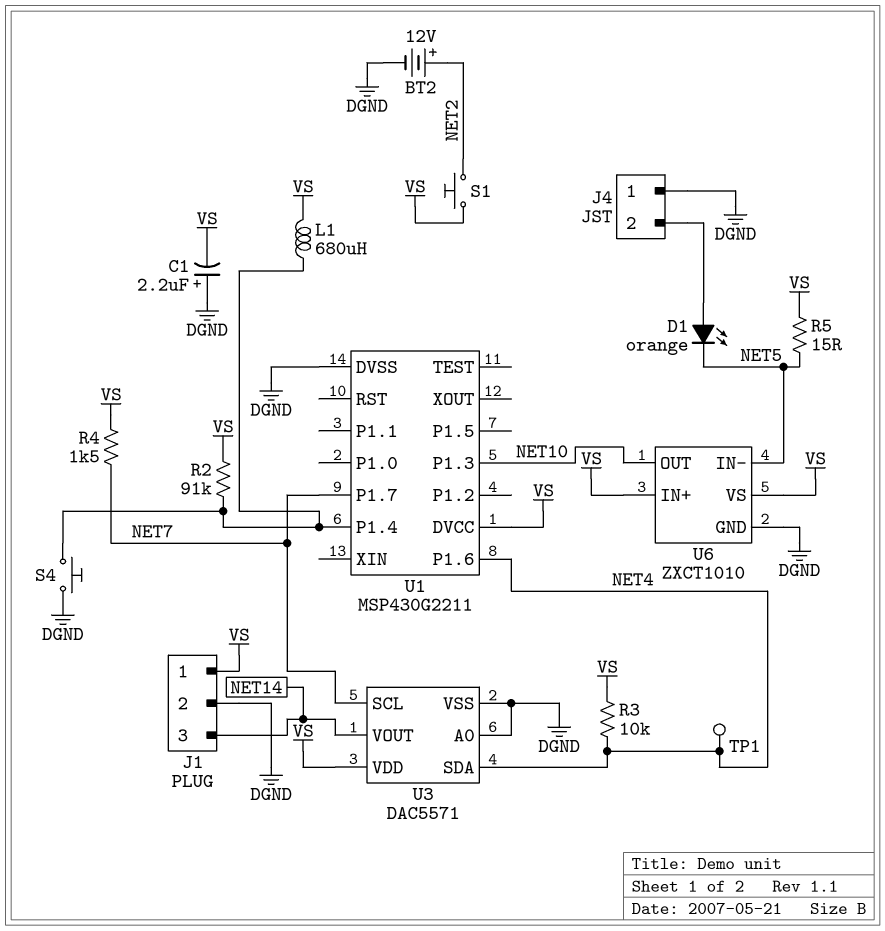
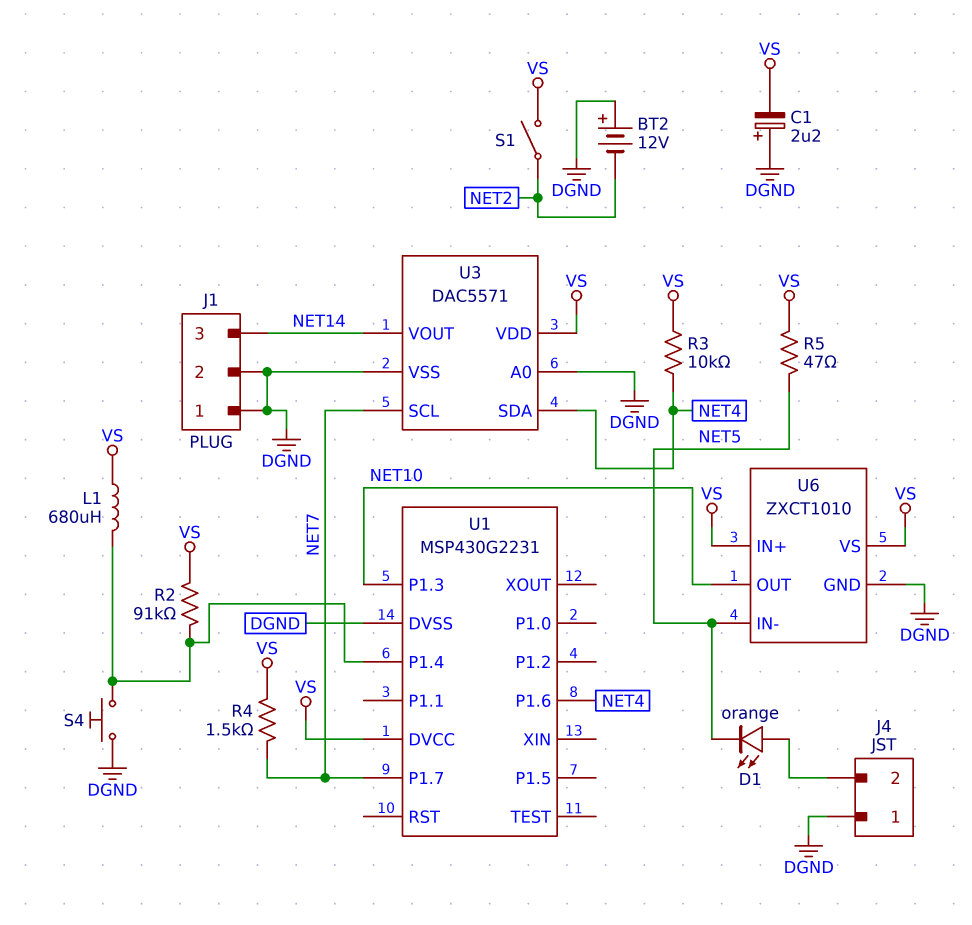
BT2: 12V (plus NET2, minus DGND) -> 12V (plus DGND, minus NET2)
J1 pin 1: VS -> DGND
R5: 15 (NET5, VS) -> 47 (NET5, VS)
S1: button (NET2, VS) -> switch (NET2, VS)
TP1: test point (NET4) -> none
U1: MSP430G2211 -> MSP430G2231

